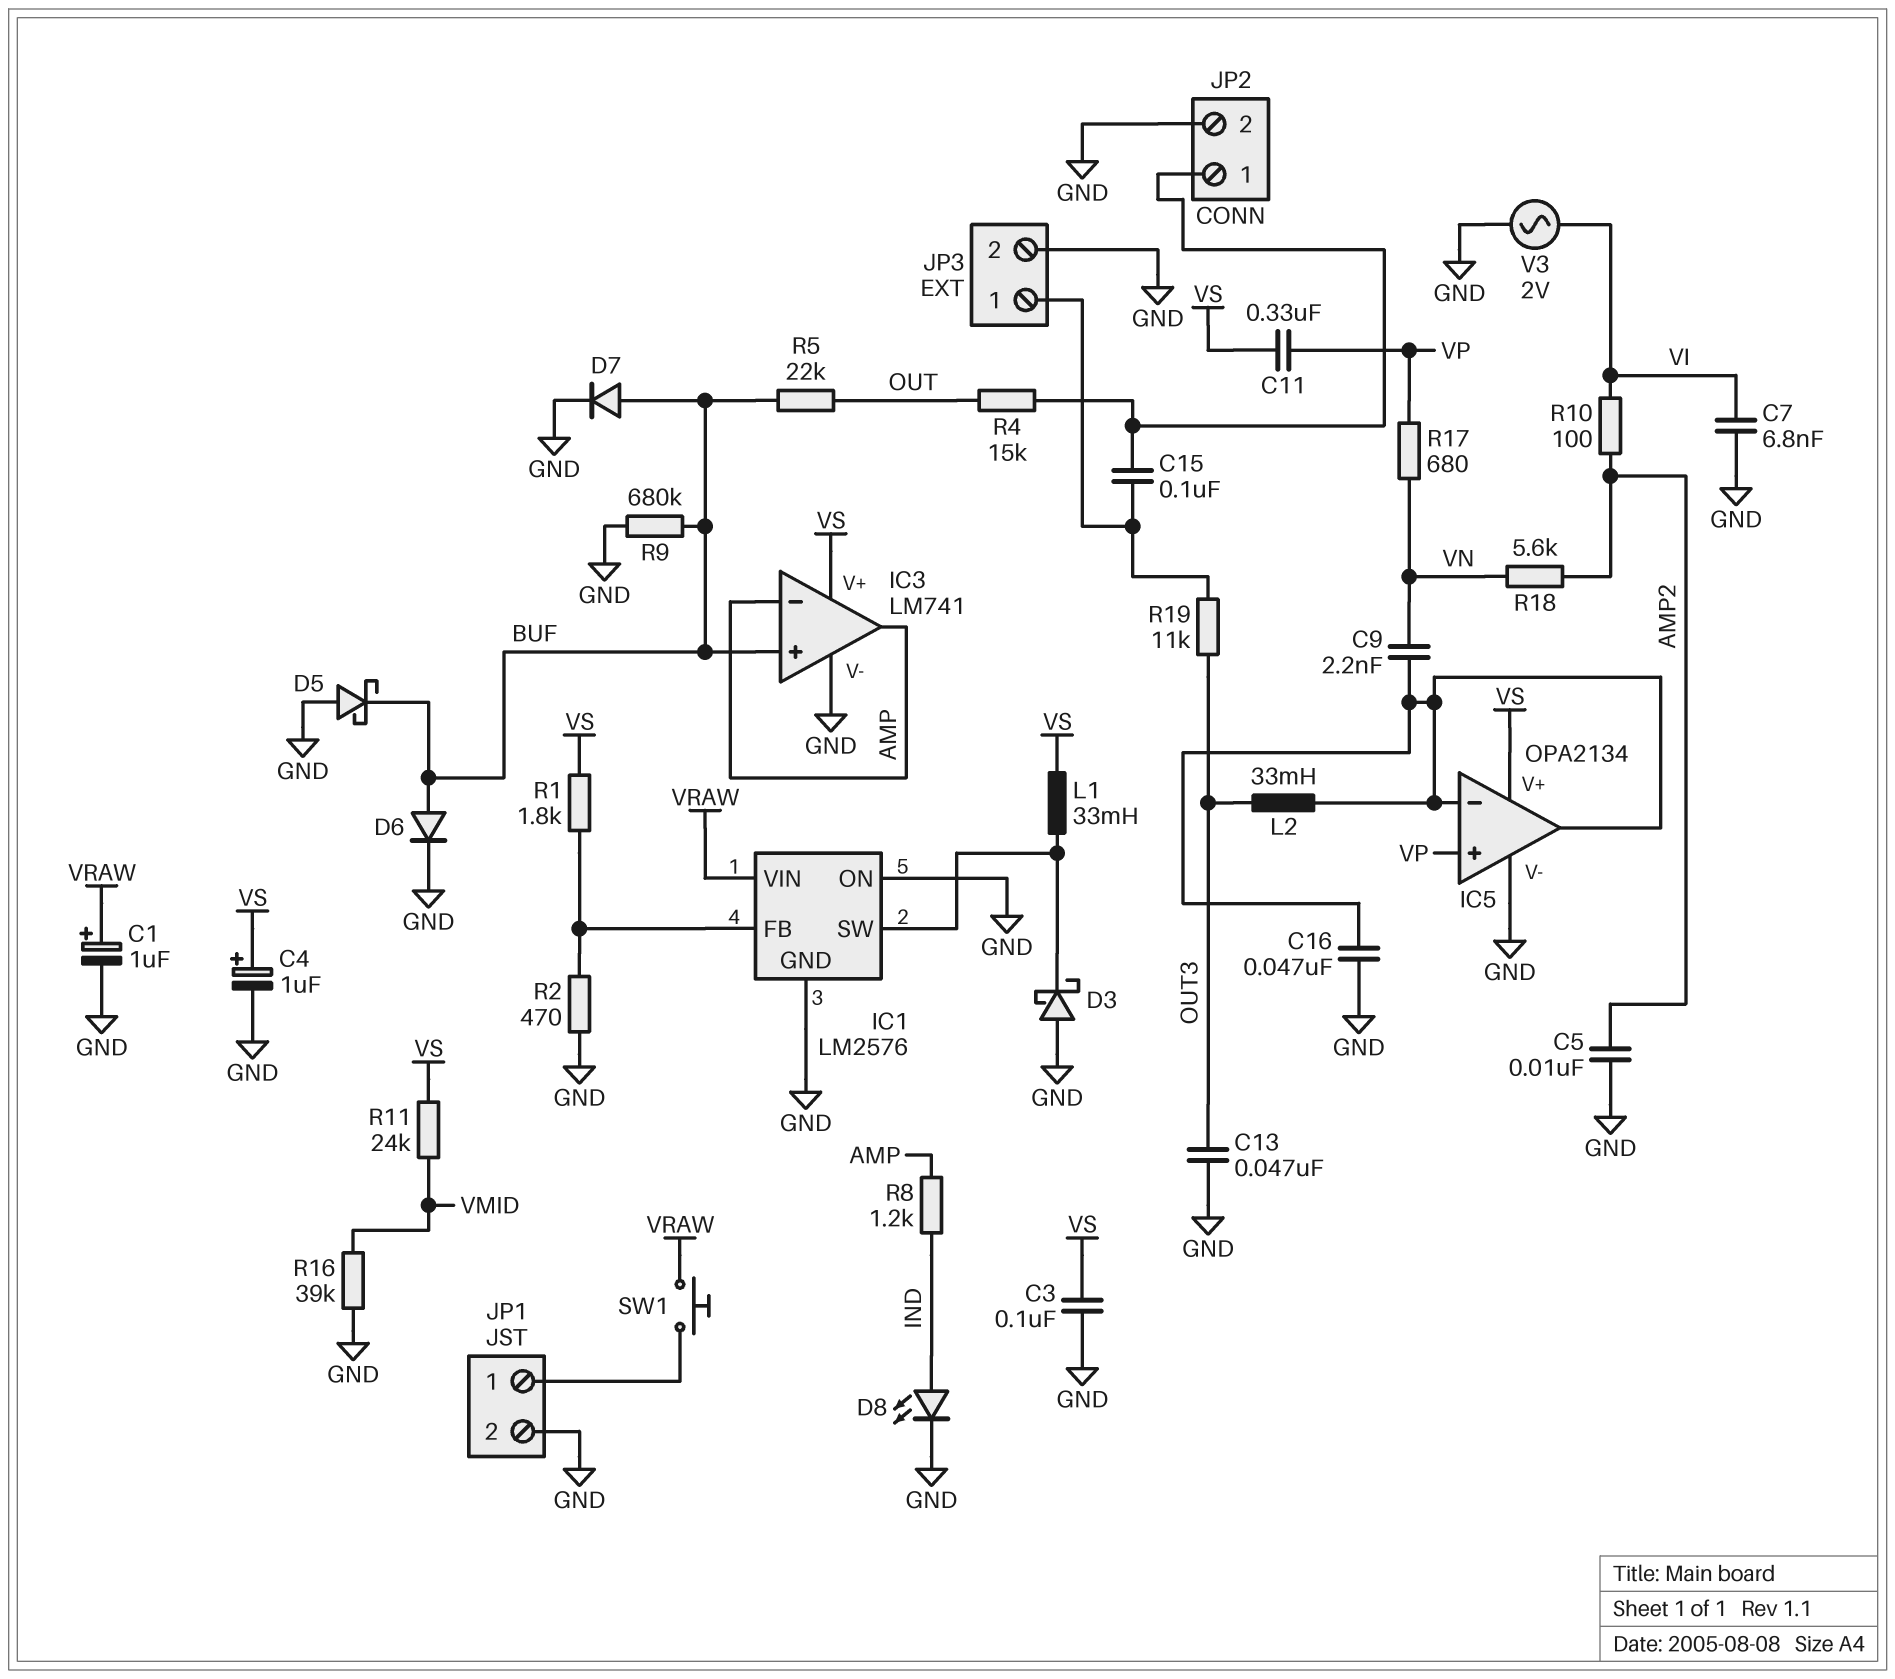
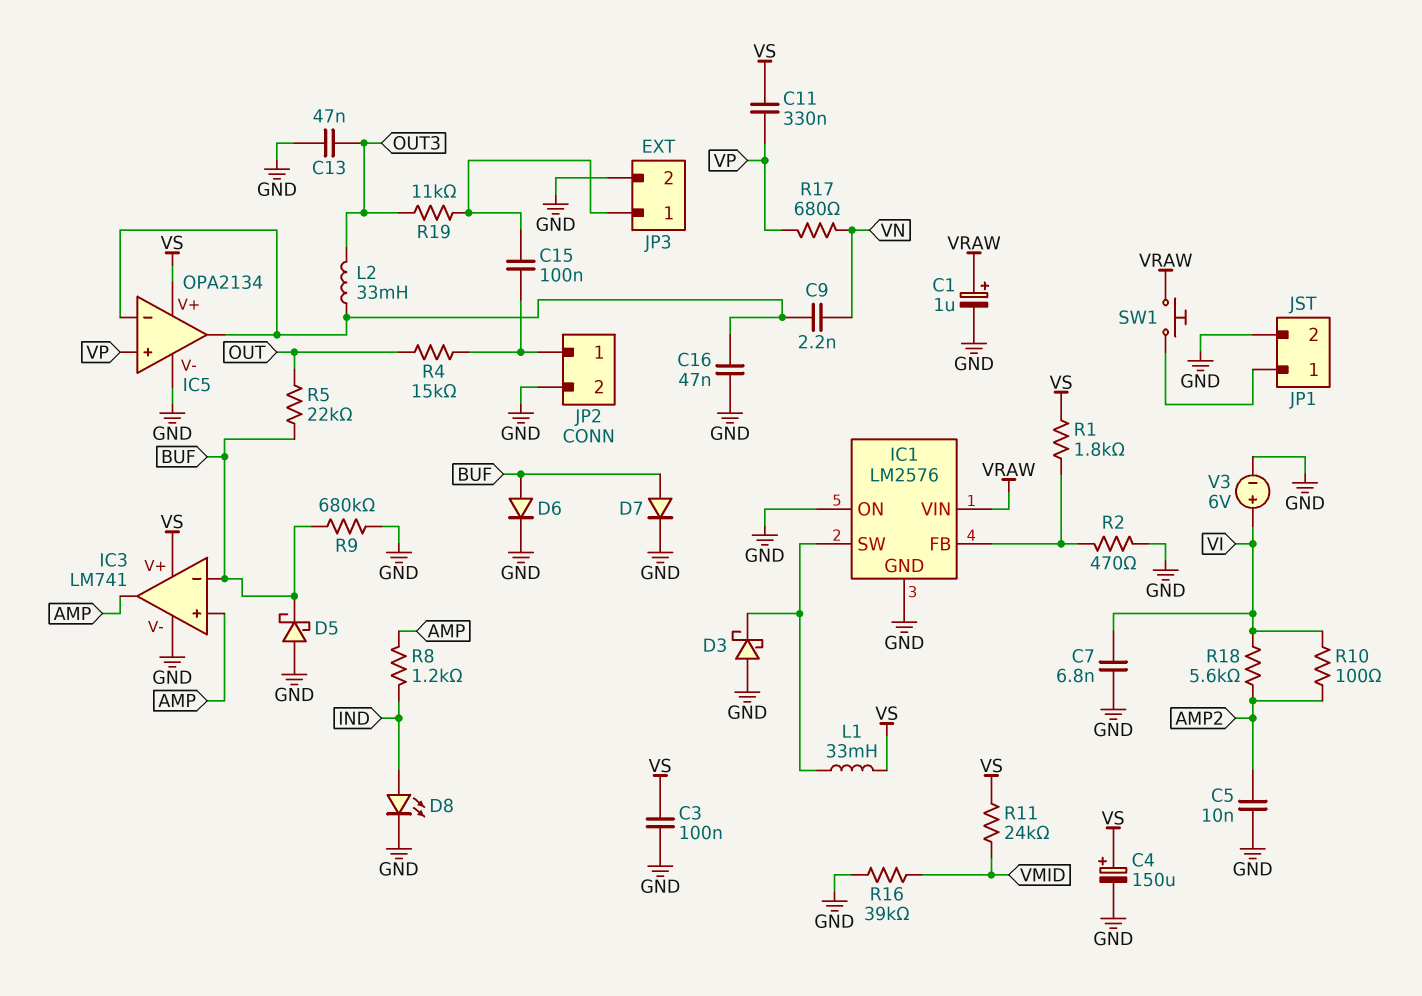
C4: 1uF (plus VS, minus GND) -> 150uF (plus VS, minus GND)
IC3 pin in+: BUF -> AMP
IC3 pin in-: AMP -> BUF
R18: 5.6k (AMP2, VN) -> 5.6k (AMP2, VI)
V3: AC 2V (GND, VI) -> 6V (plus VI, minus GND)

